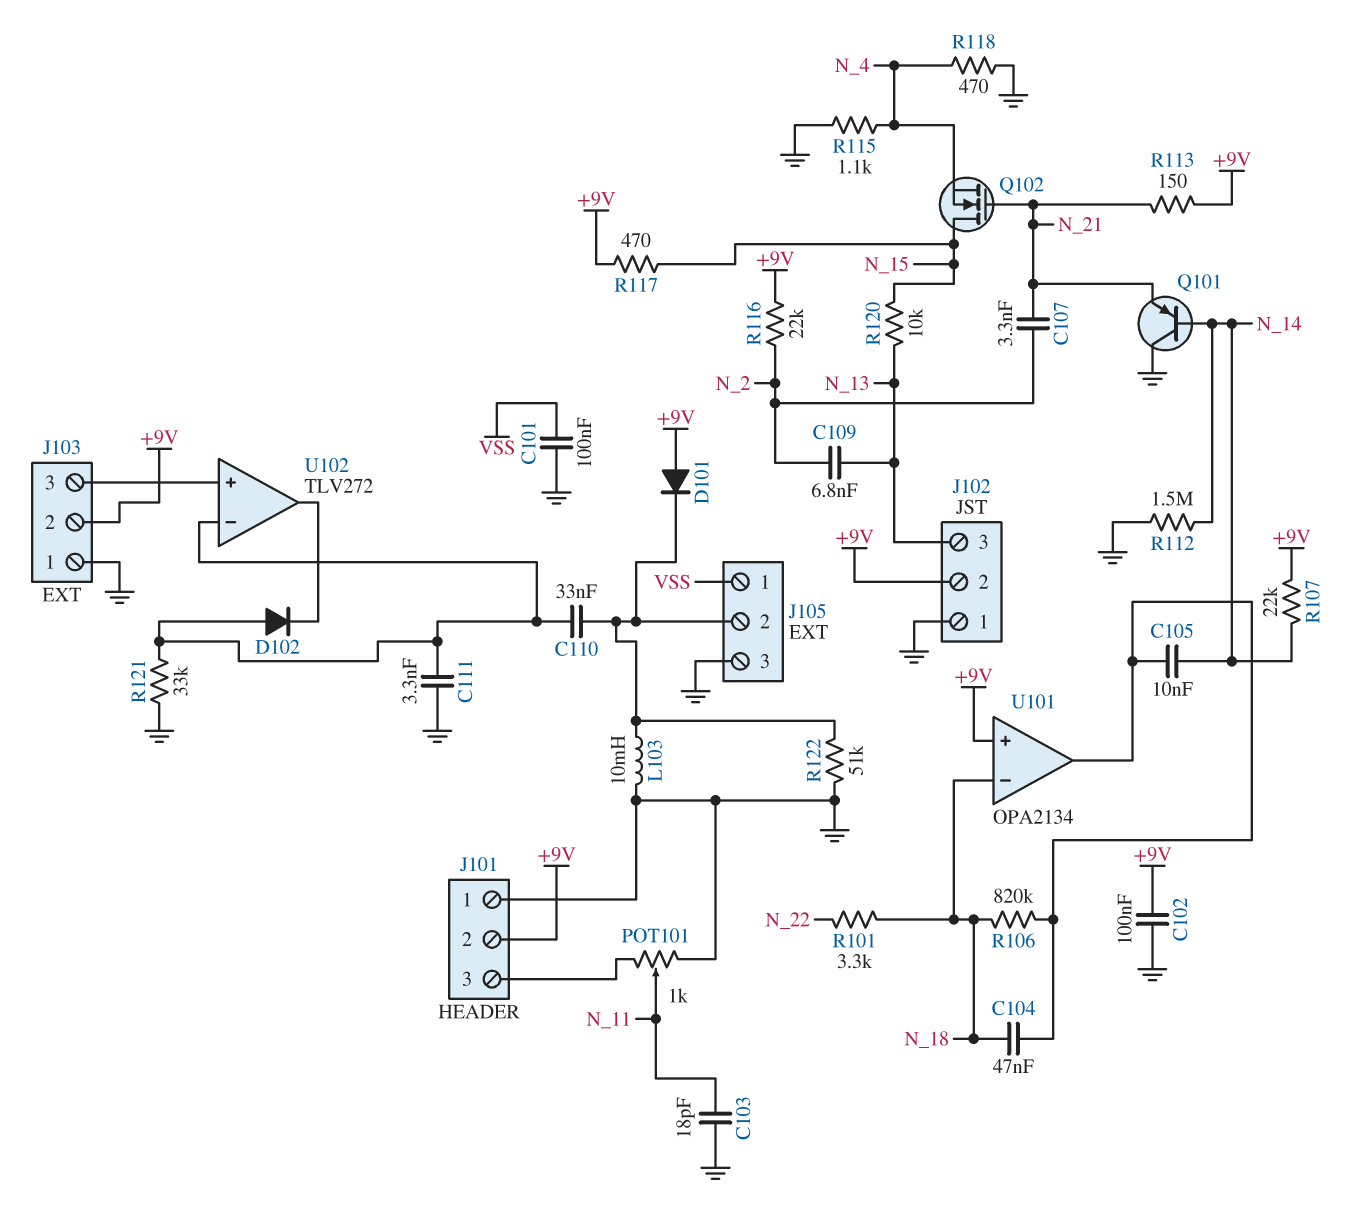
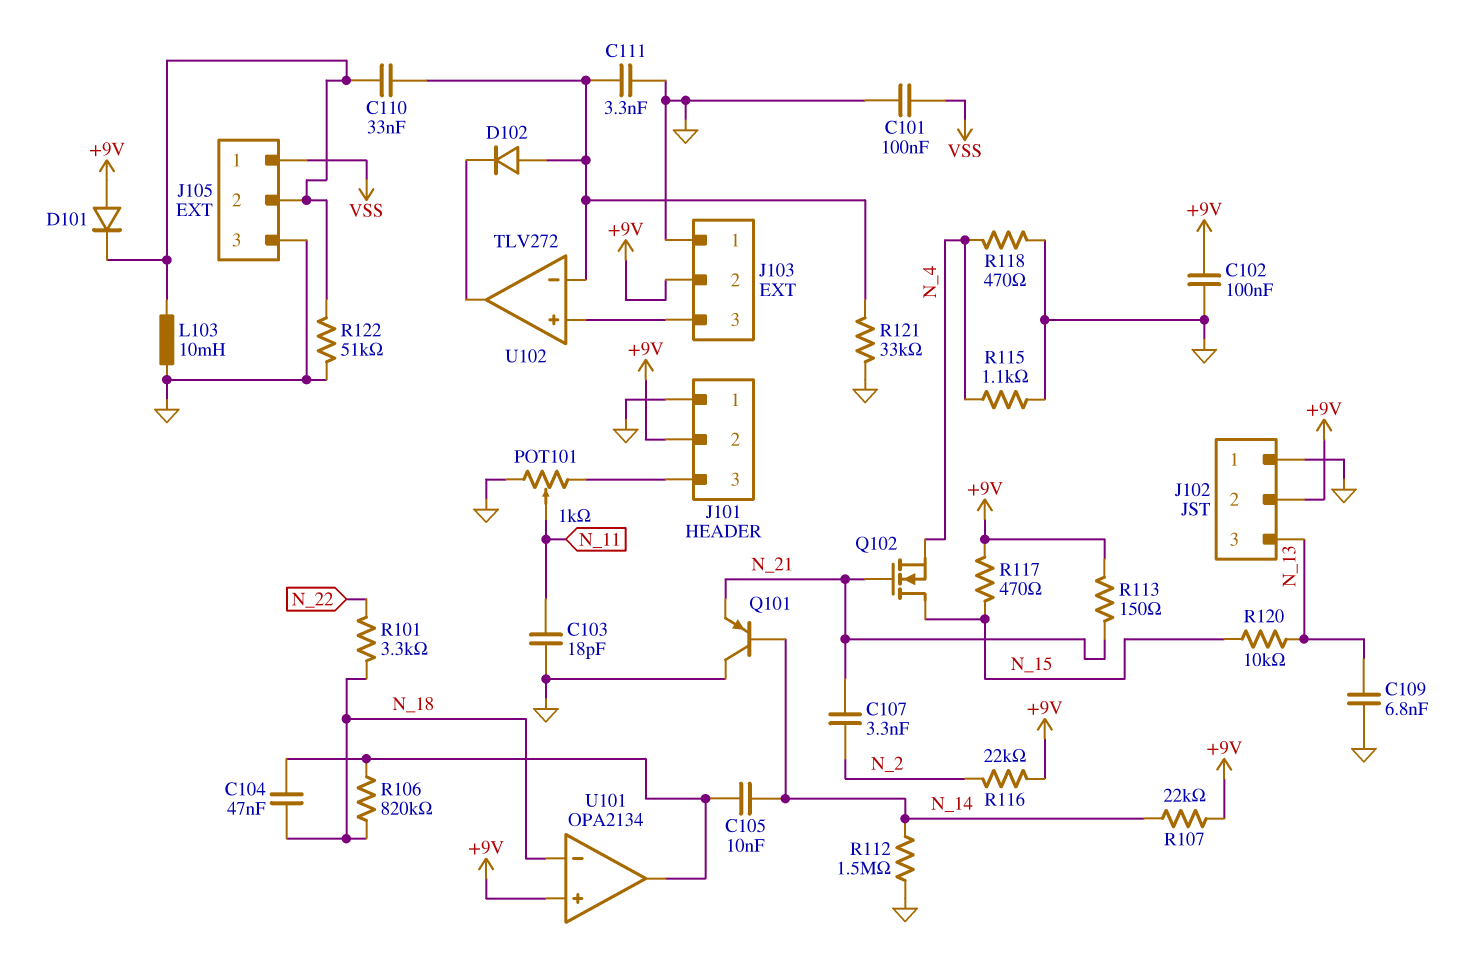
C109: 6.8nF (N_2, N_13) -> 6.8nF (GND, N_13)

